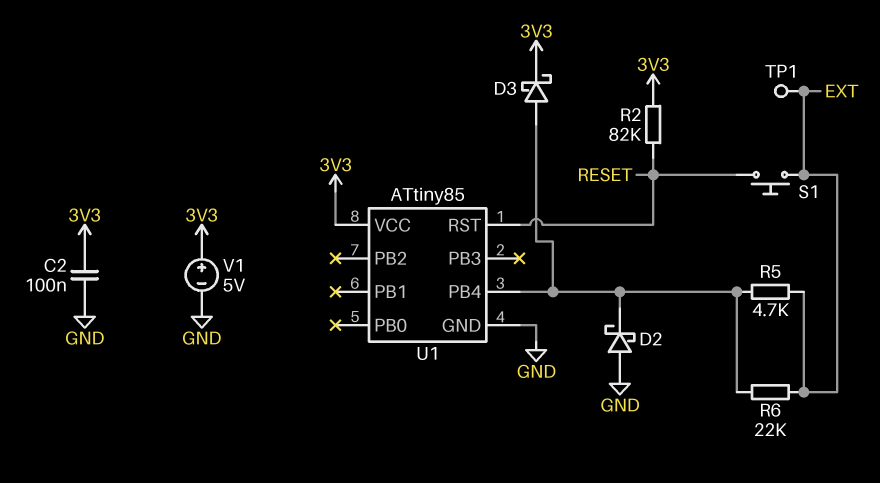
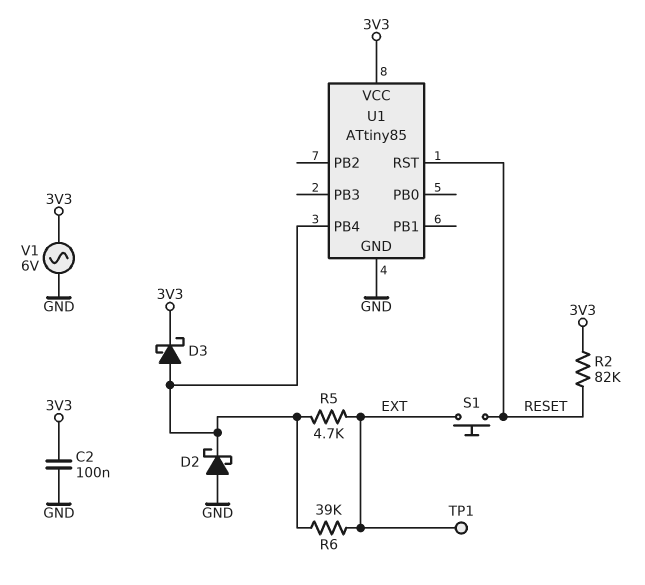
R6: 22k (EXT, U1/PB4) -> 39k (EXT, U1/PB4)
V1: 5V (plus 3V3, minus GND) -> AC 6V (3V3, GND)

